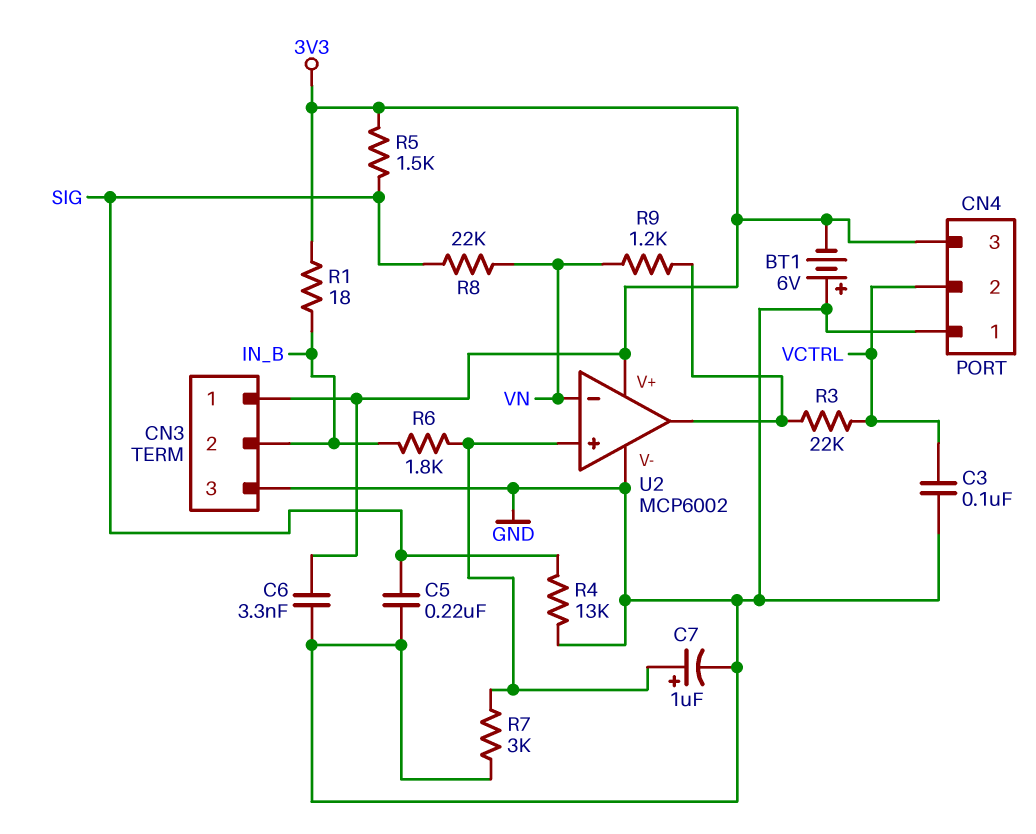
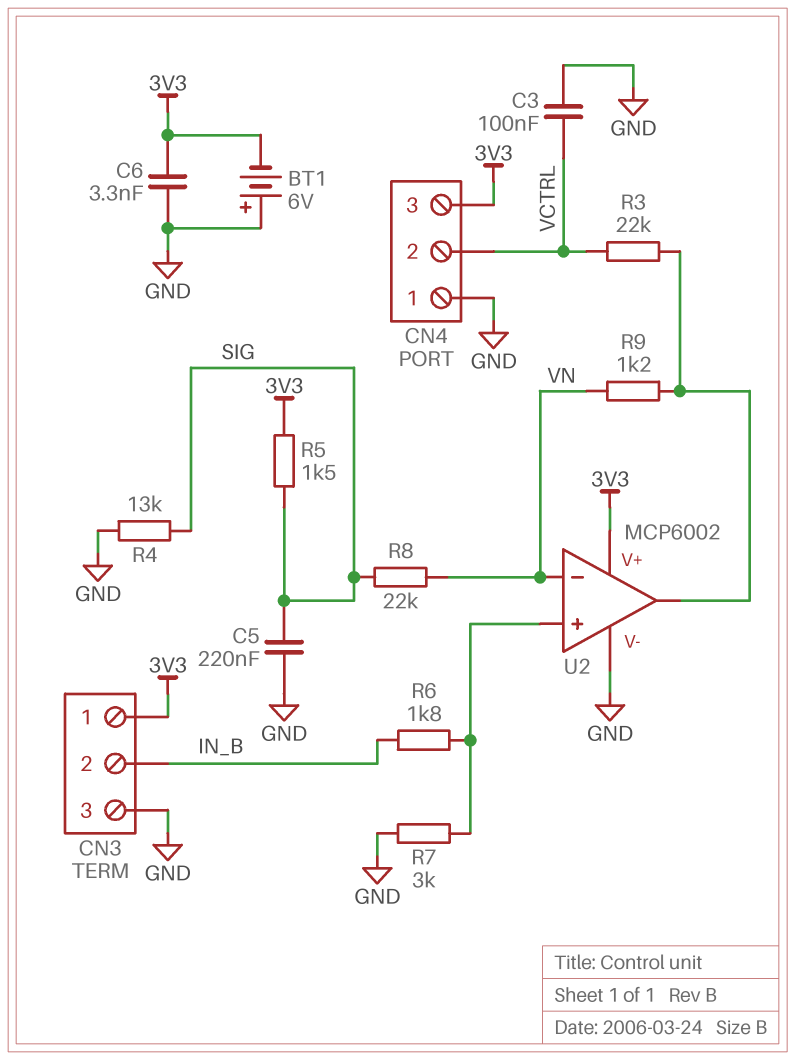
C7: 1uF (plus U2/in+, minus GND) -> none
R1: 18 (3V3, IN_B) -> none

